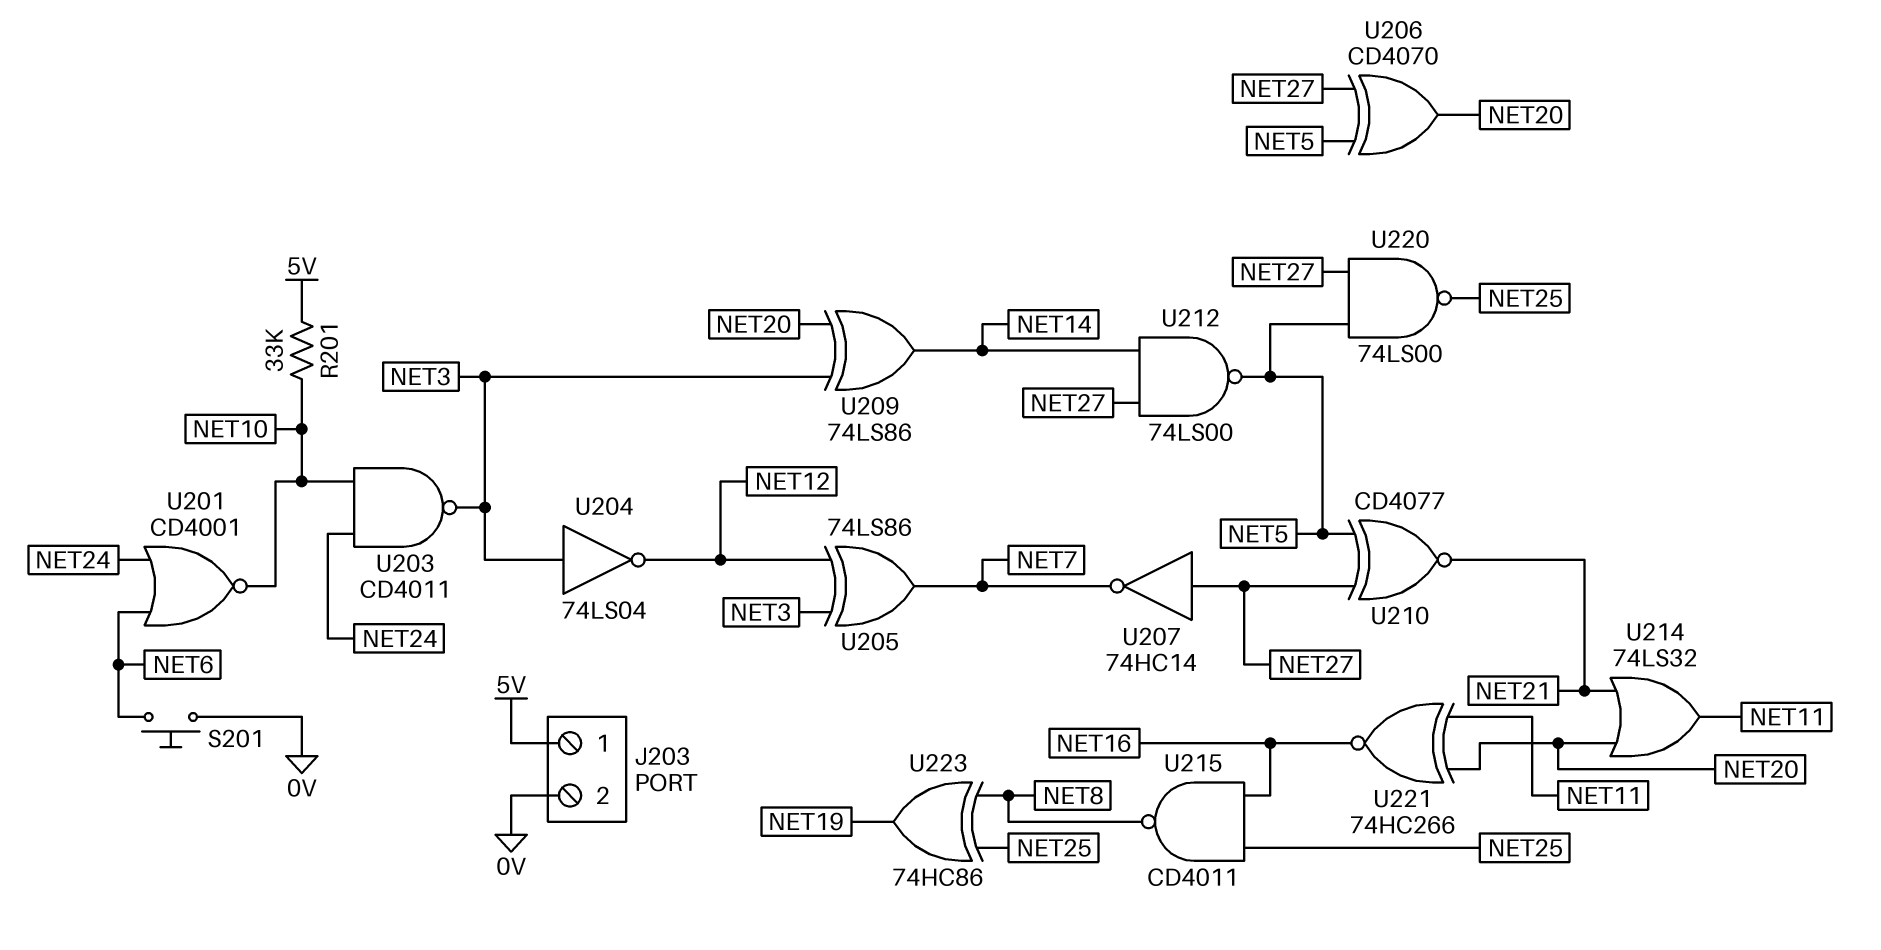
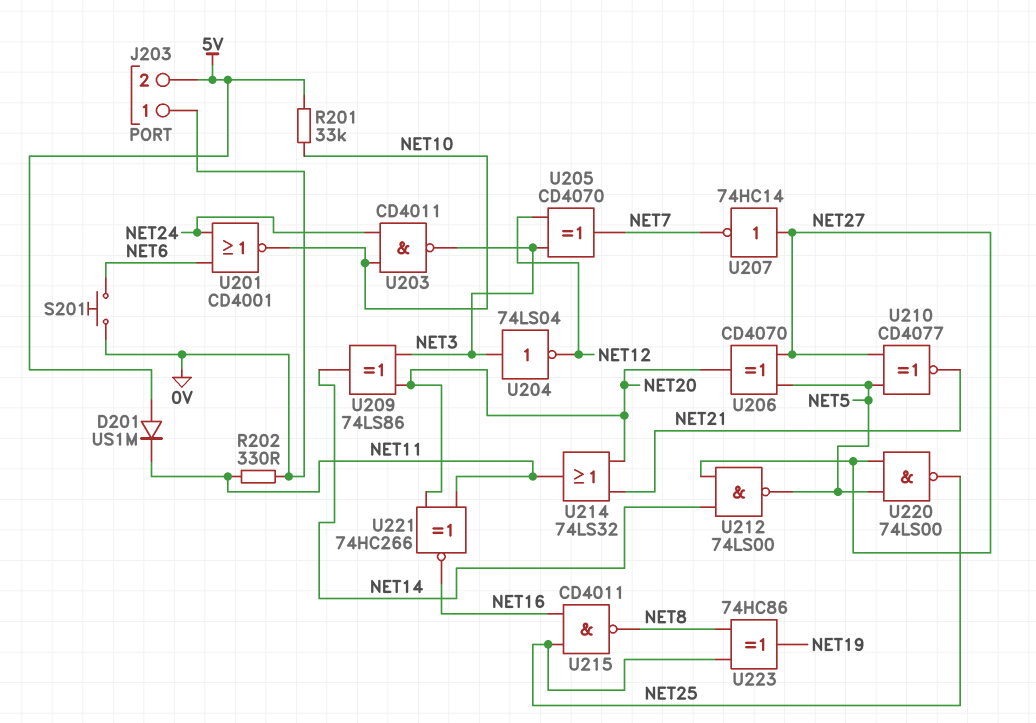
D201: none -> diode US1M (A 5V, K NET11)
J203 pin 1: 5V -> 0V
J203 pin 2: 0V -> 5V
R202: none -> 330 (0V, NET11)
U205: XOR 74LS86 (in NET3, in NET12, out NET7) -> XOR CD4070 (in NET3, in NET12, out NET7)

